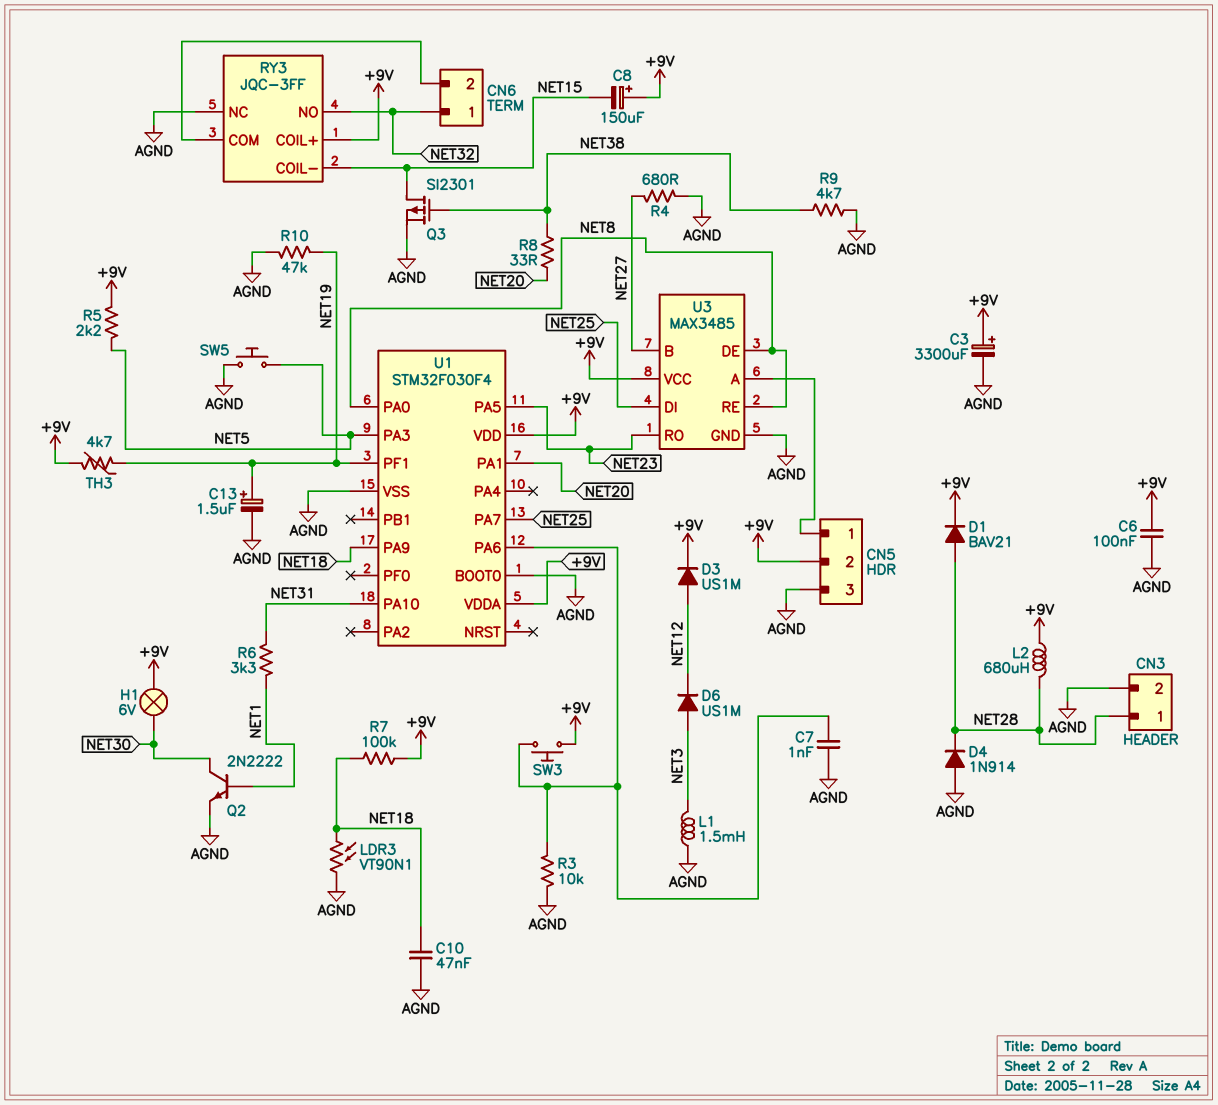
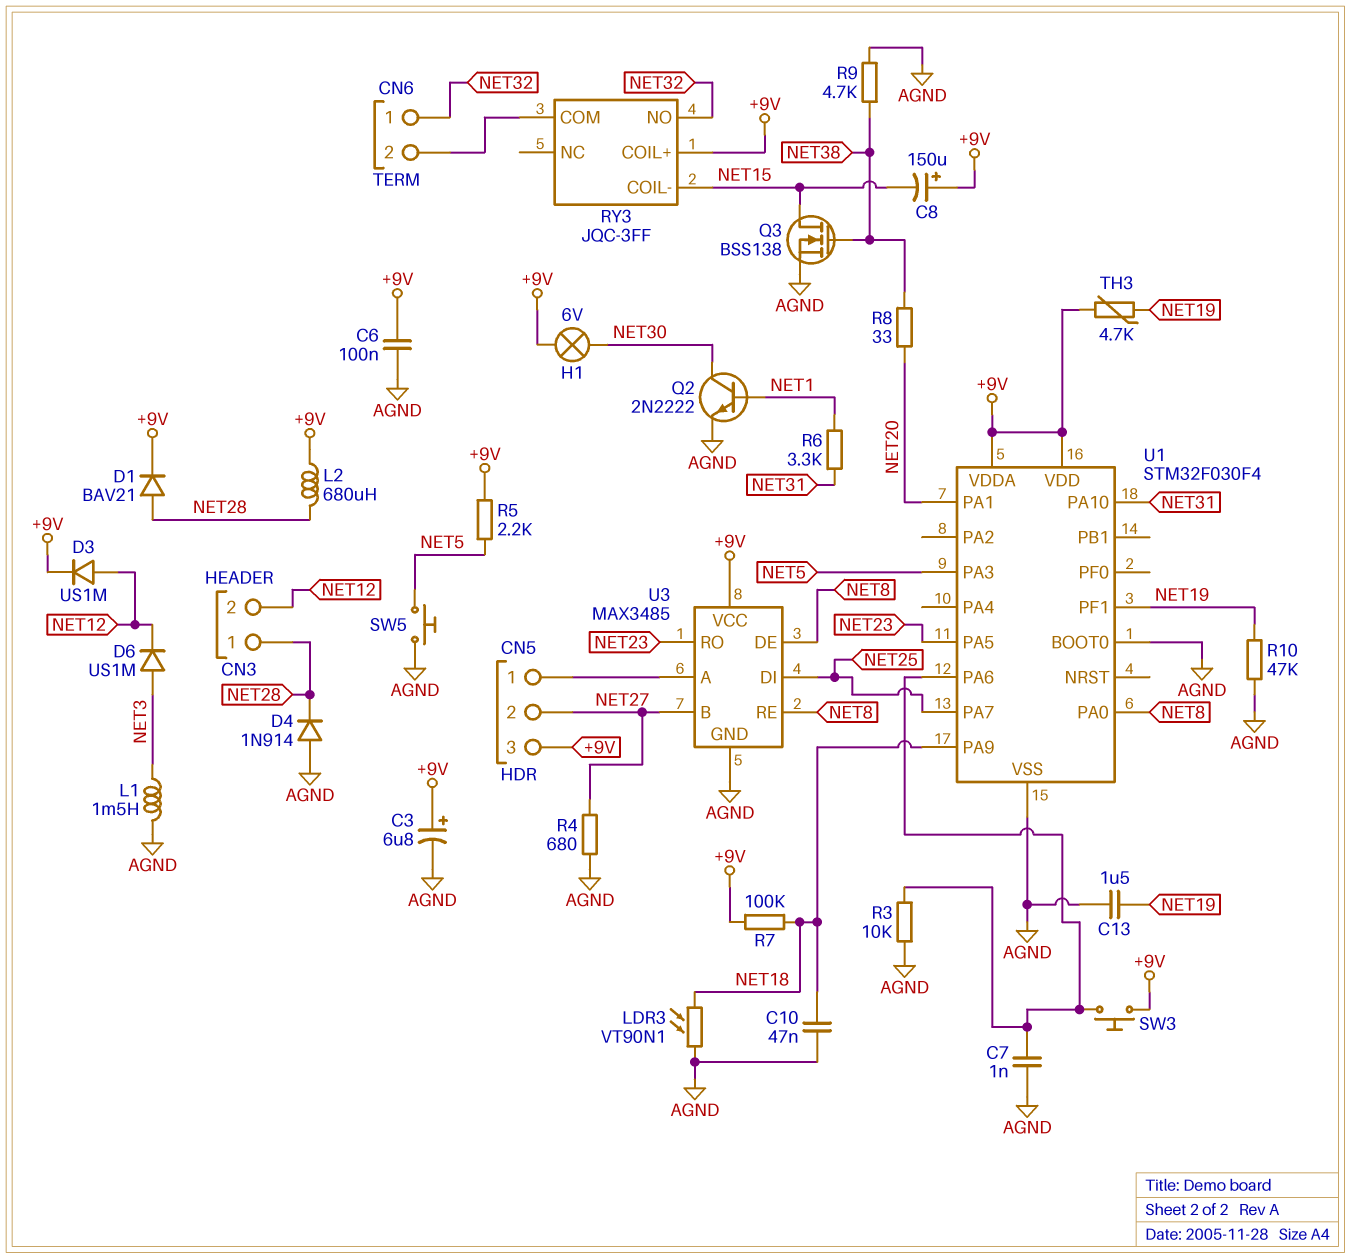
C3: 3300uF (plus +9V, minus AGND) -> 6.8uF (plus +9V, minus AGND)
C13: 1.5uF (plus NET19, minus AGND) -> 1.5uF (AGND, NET19)
CN3 pin 2: AGND -> NET12
CN5 pin 2: +9V -> NET27
CN5 pin 3: AGND -> +9V
Q3: PMOS SI2301 (G NET38, D NET15, S AGND) -> NMOS BSS138 (G NET38, D NET15, S AGND)
RY3 pin NC: AGND -> none

